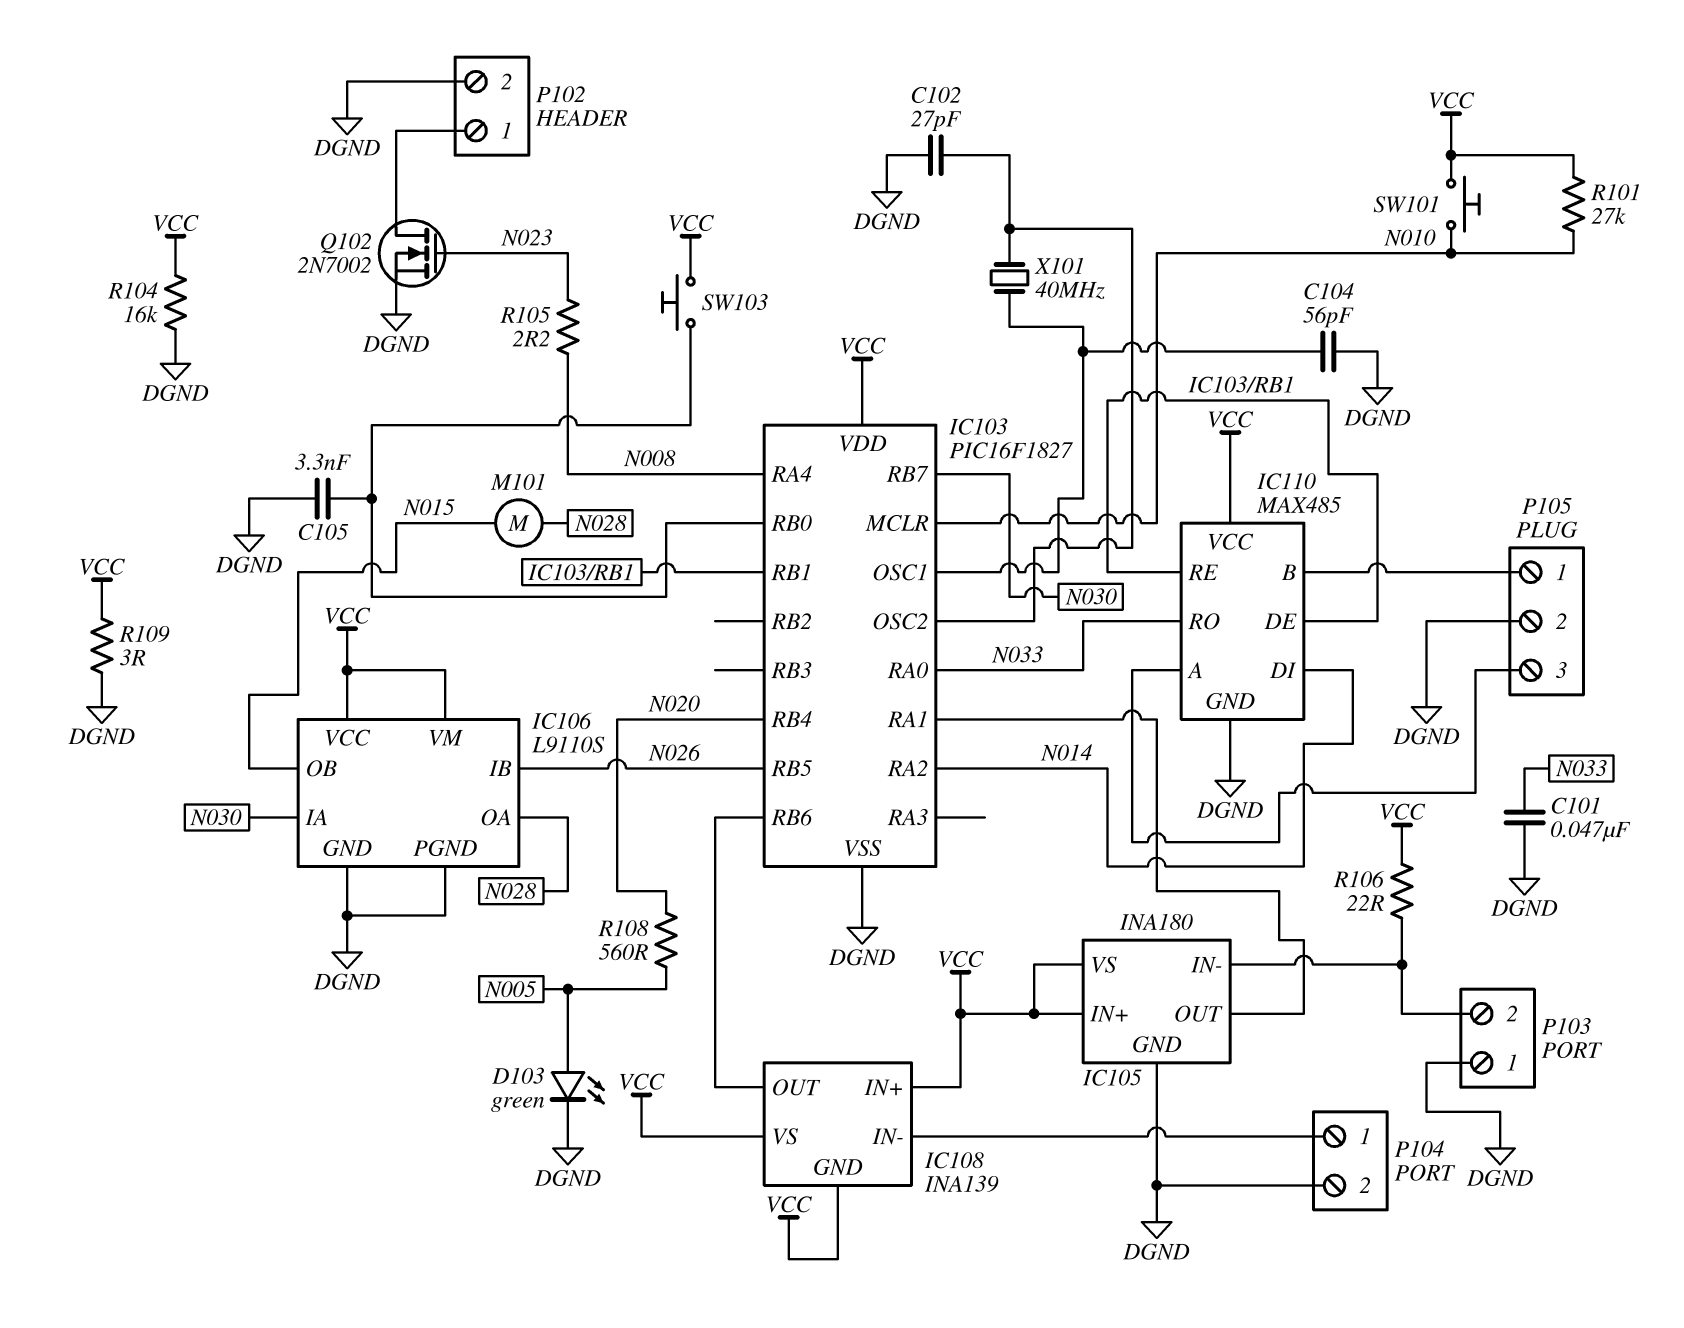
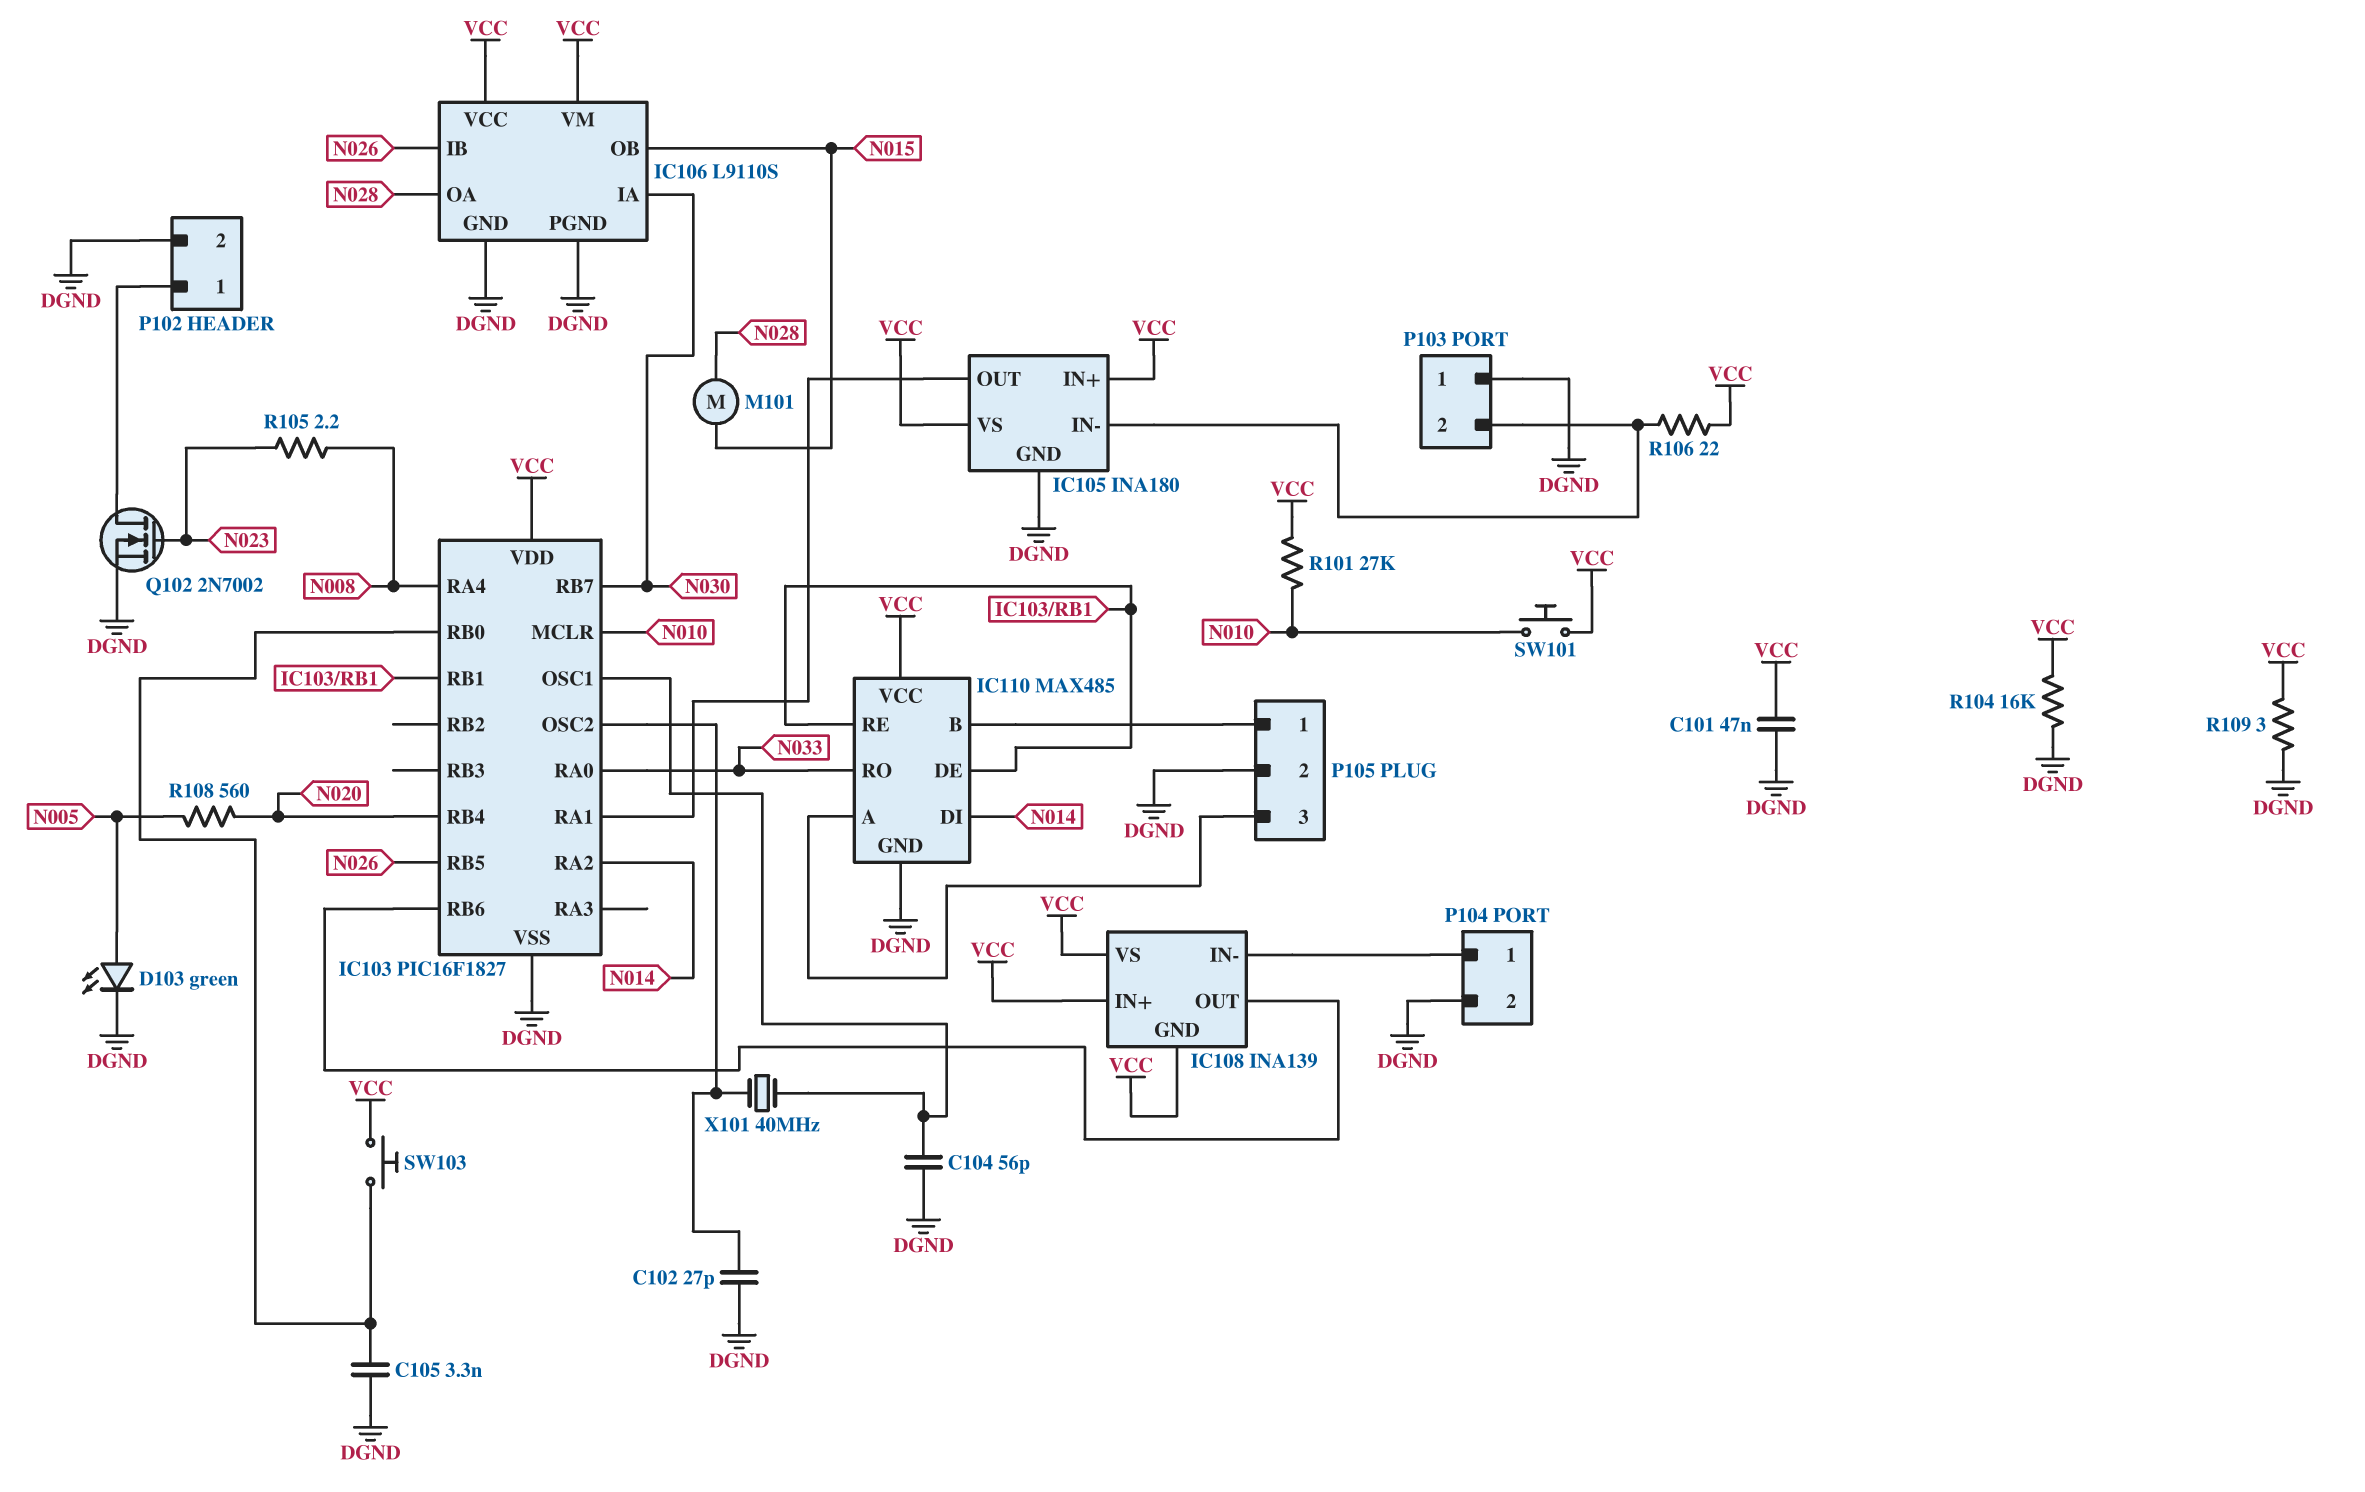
C101: 47nF (DGND, N033) -> 47nF (DGND, VCC)

